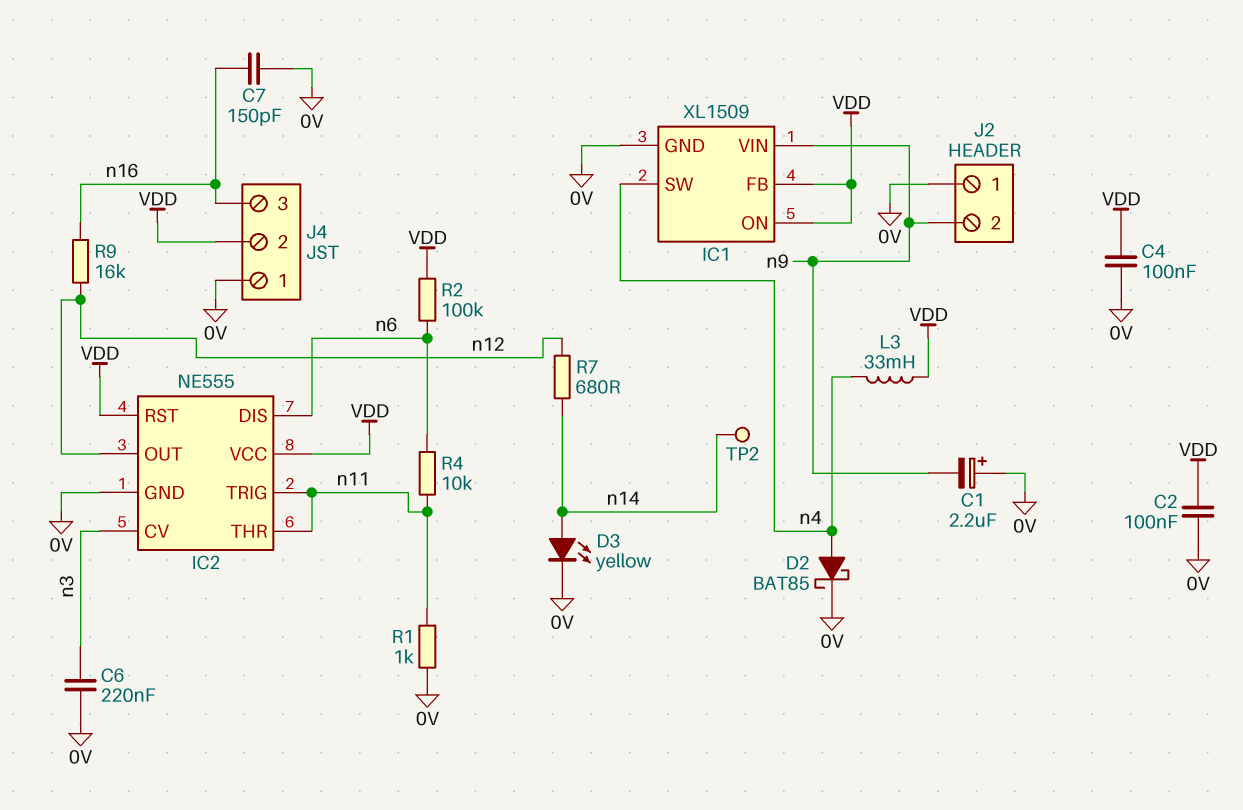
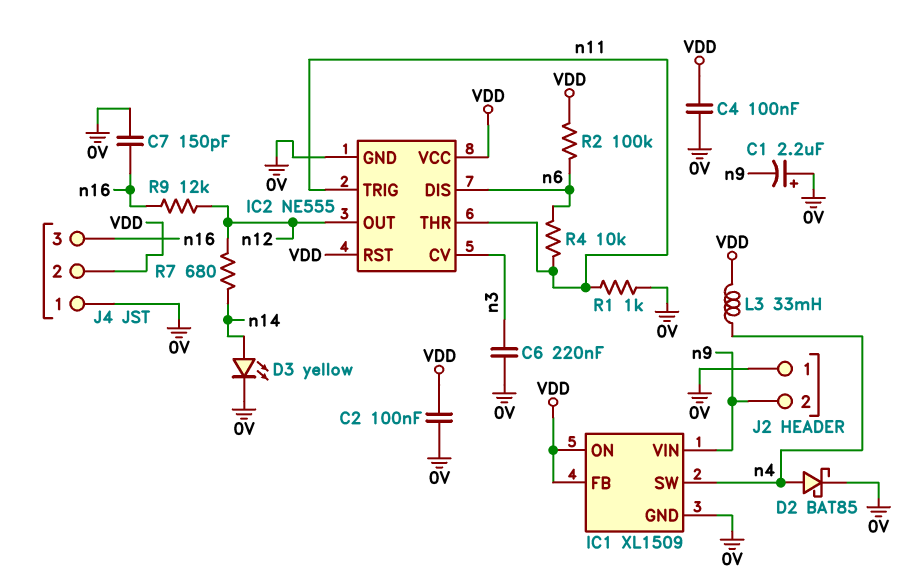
R9: 16k (n12, n16) -> 12k (n12, n16)
TP2: test point (n14) -> none

